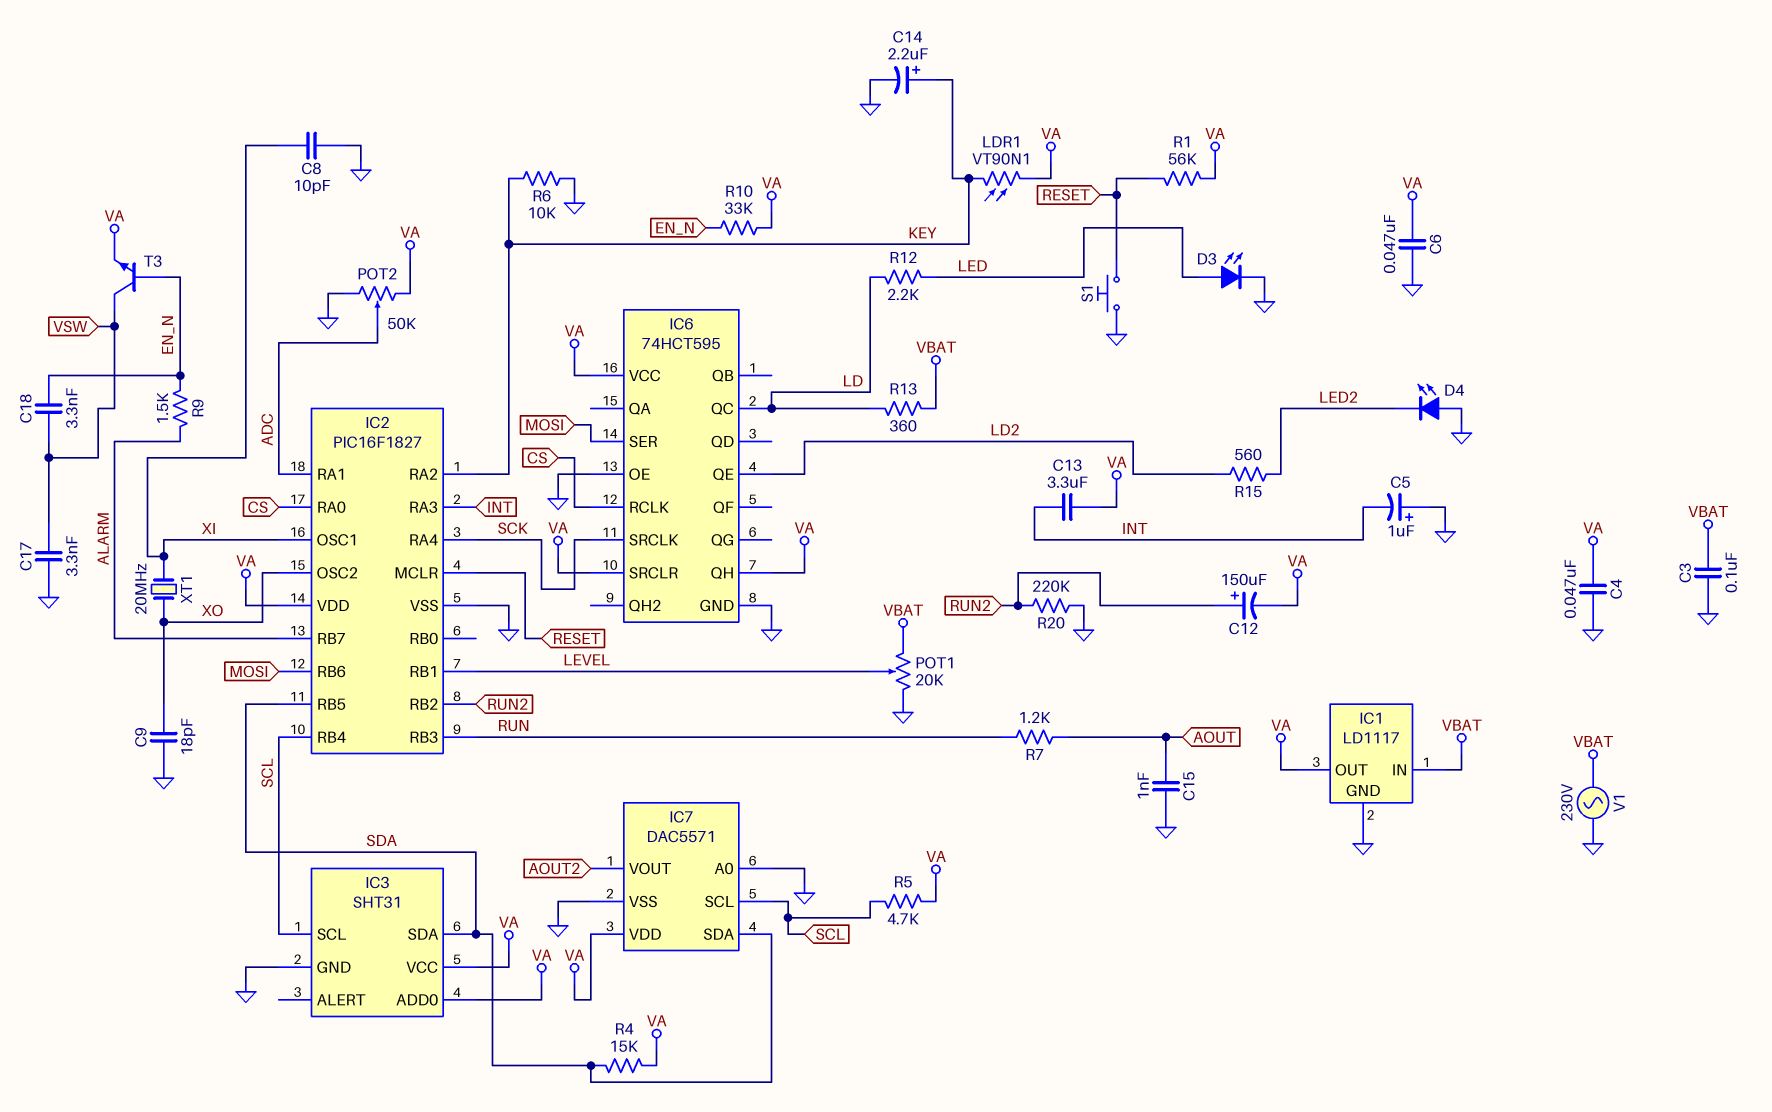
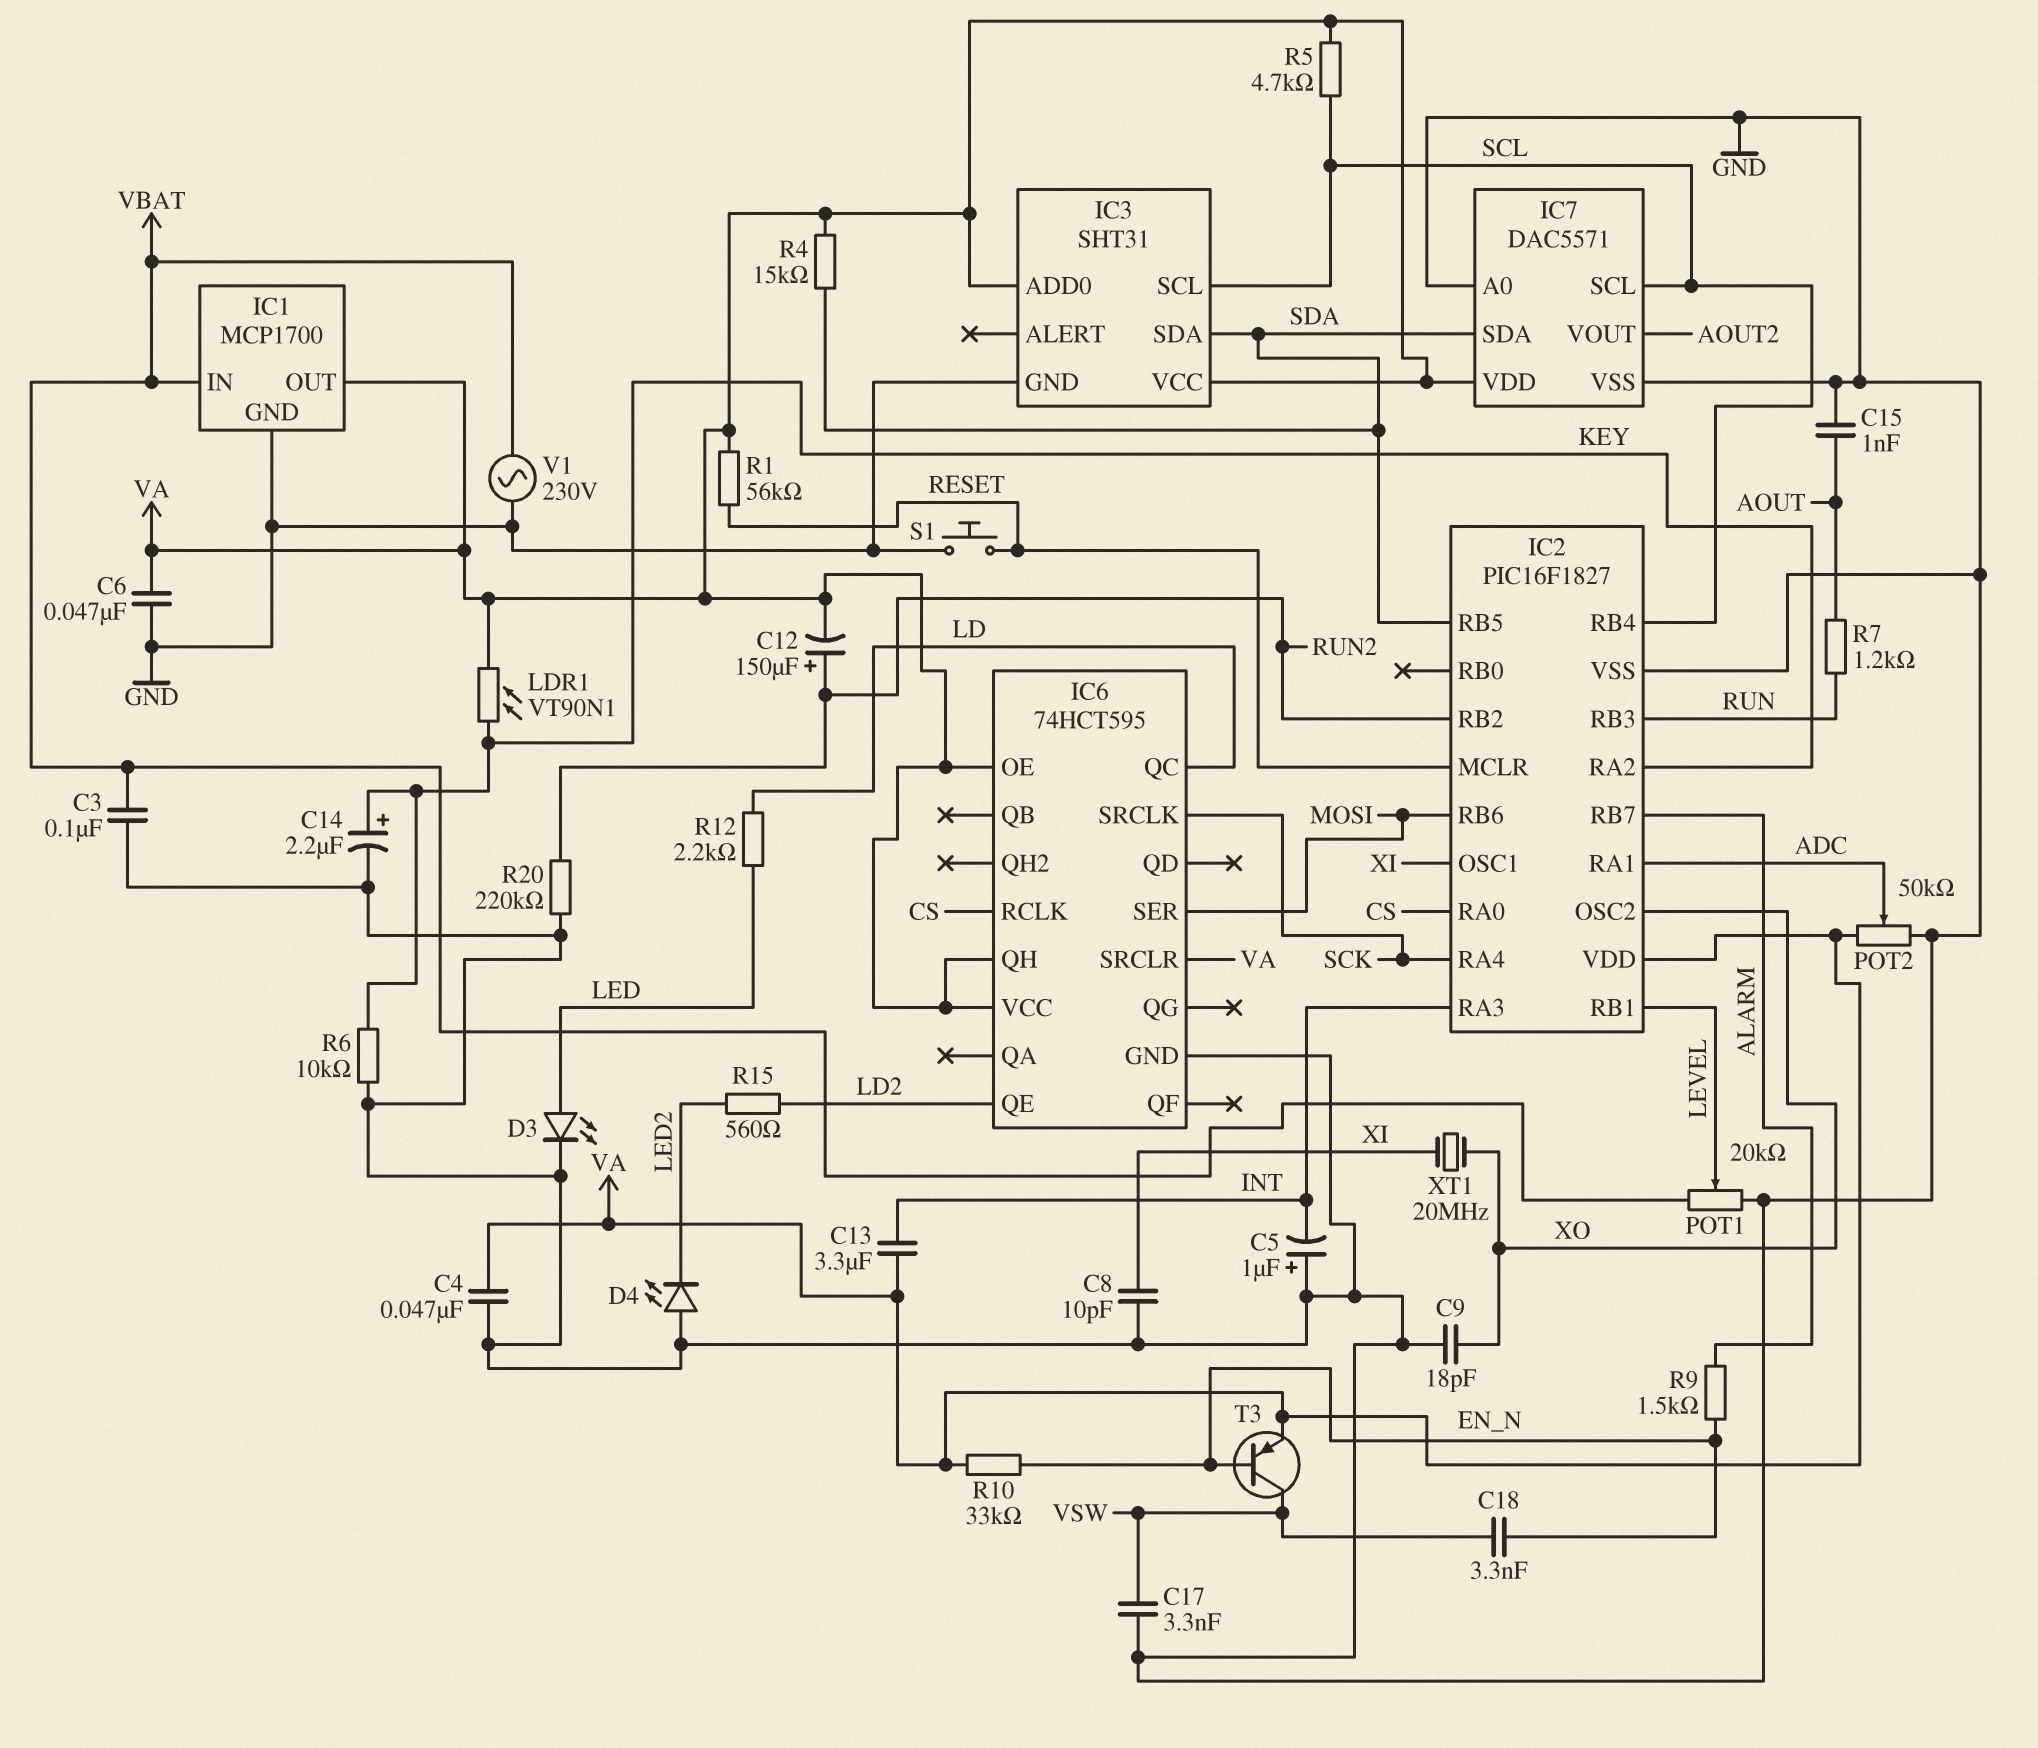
IC1: LD1117 -> MCP1700
IC6 pin OE: GND -> VA
R13: 360 (LD, VBAT) -> none
T3: NPN (B EN_N, C VSW, E VA) -> PNP (B EN_N, C VSW, E VA)

